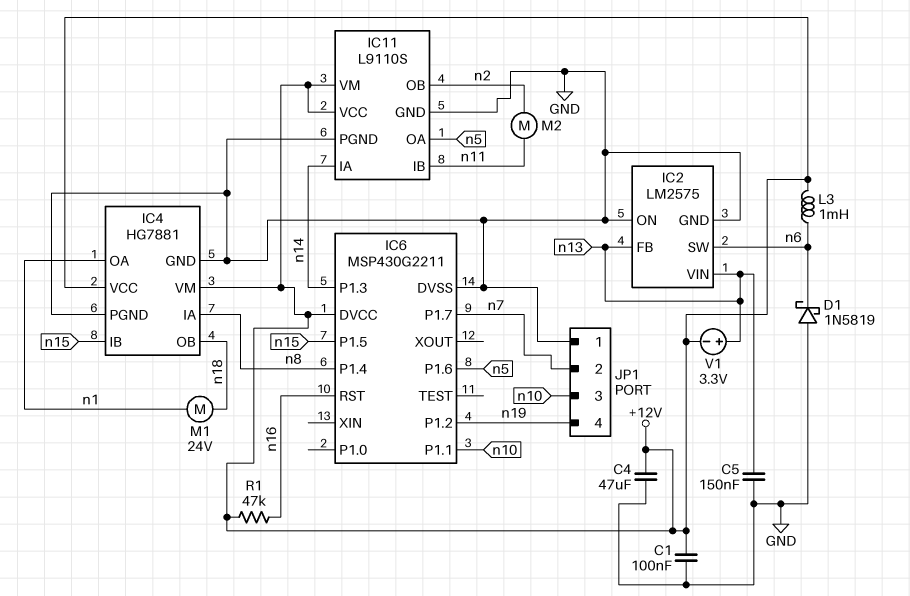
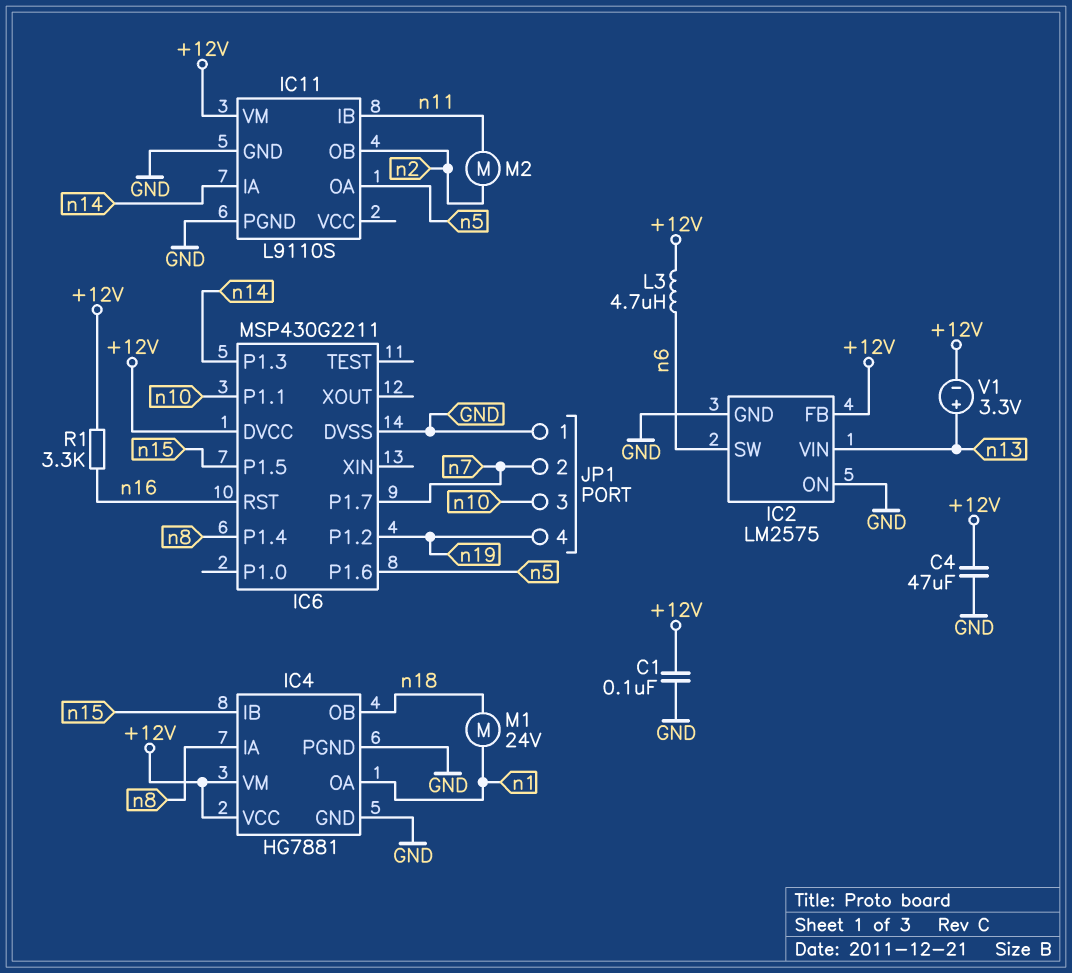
C5: 150nF (GND, n13) -> none
D1: schottky 1N5819 (A GND, K n6) -> none
IC2 pin FB: n13 -> +12V
IC11 pin VCC: +12V -> none
L3: 1mH (+12V, n6) -> 4.7uH (+12V, n6)
R1: 47k (+12V, n16) -> 3.3k (+12V, n16)

